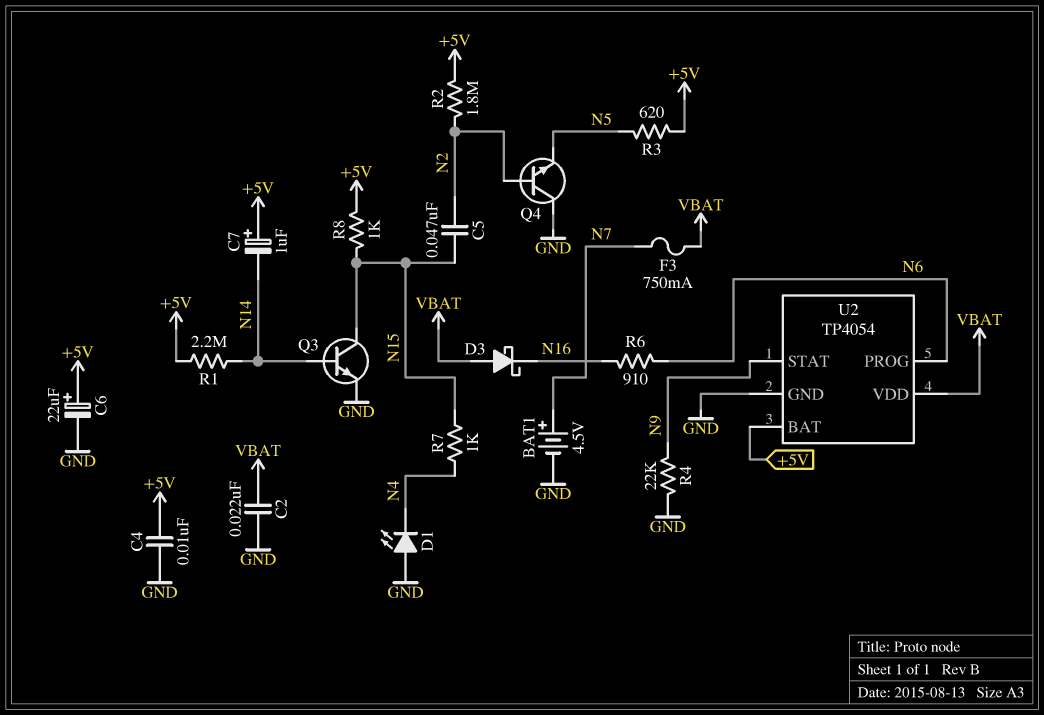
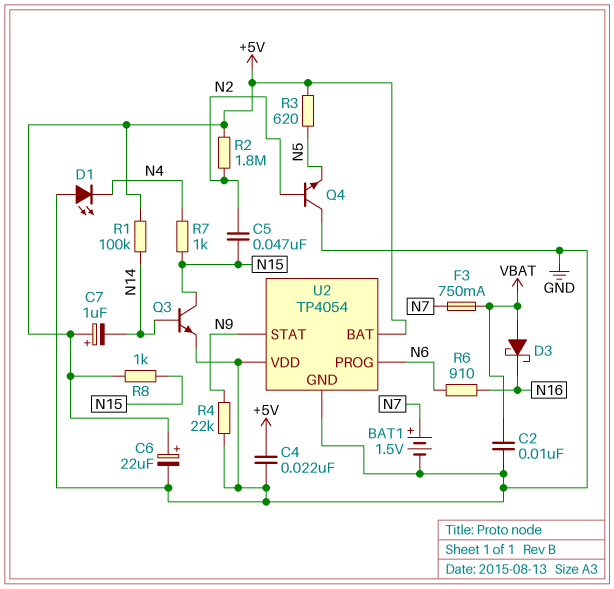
BAT1: 4.5V (plus N7, minus GND) -> 1.5V (plus N7, minus GND)
C2: 22nF (GND, VBAT) -> 10nF (GND, VBAT)
C4: 10nF (+5V, GND) -> 22nF (+5V, GND)
R1: 2.2M (+5V, N14) -> 100k (+5V, N14)
U2 pin VDD: VBAT -> GND

